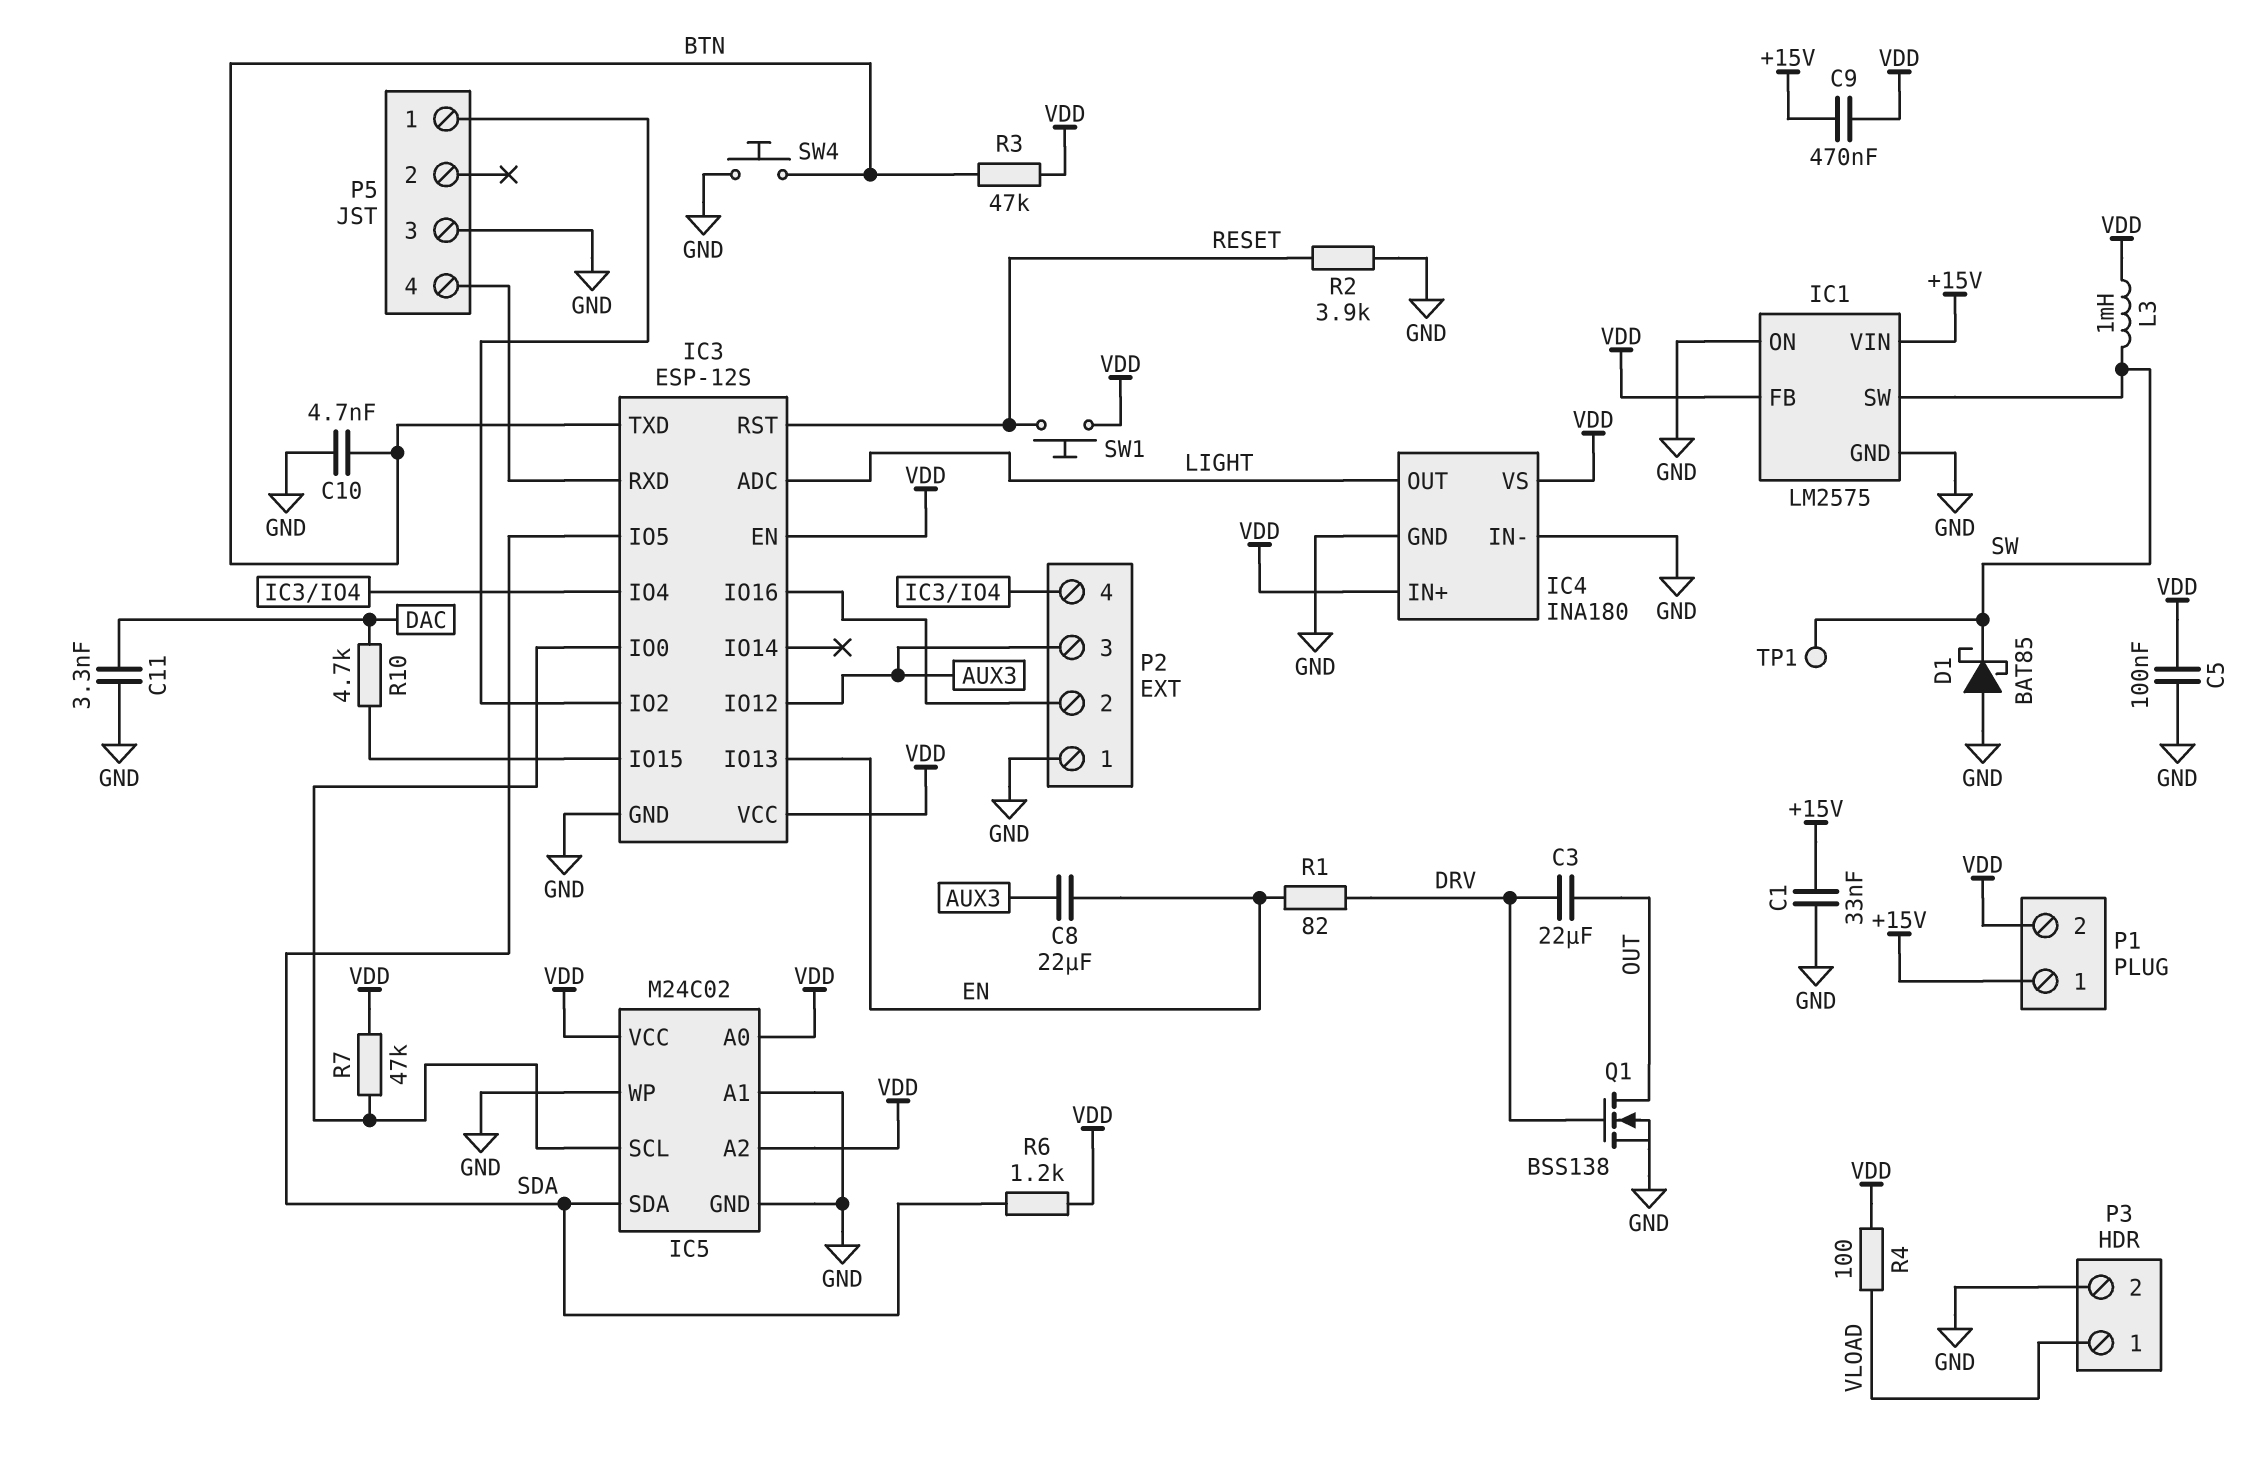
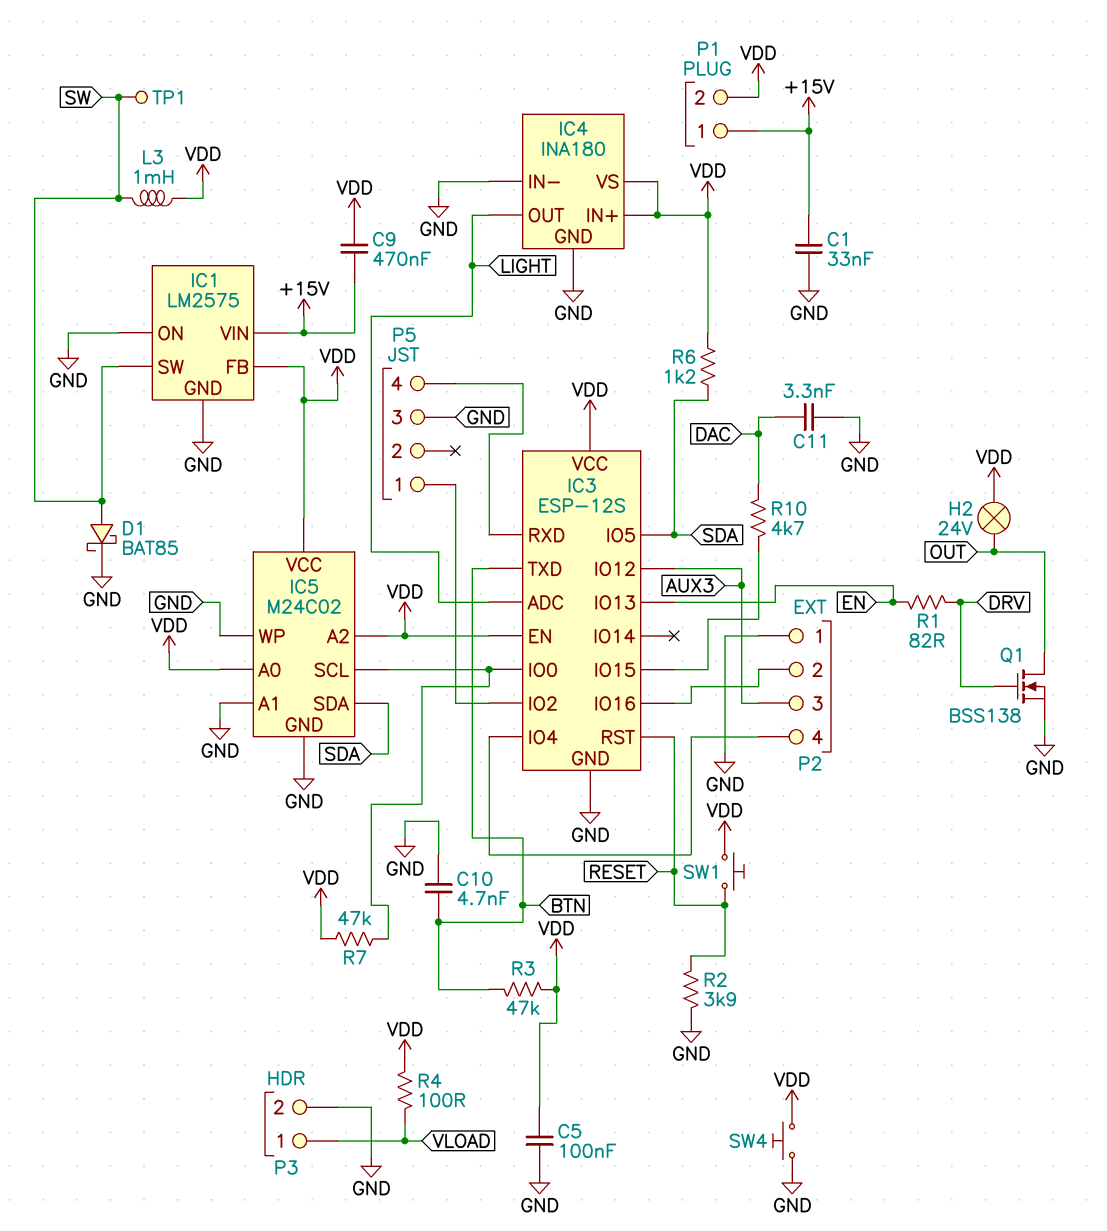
C3: 22uF (DRV, OUT) -> none
C8: 22uF (AUX3, EN) -> none
D1: schottky BAT85 (A GND, K SW) -> schottky BAT85 (A SW, K GND)
H2: none -> lamp 24V (OUT, VDD)
SW4: button (BTN, GND) -> button (GND, VDD)

